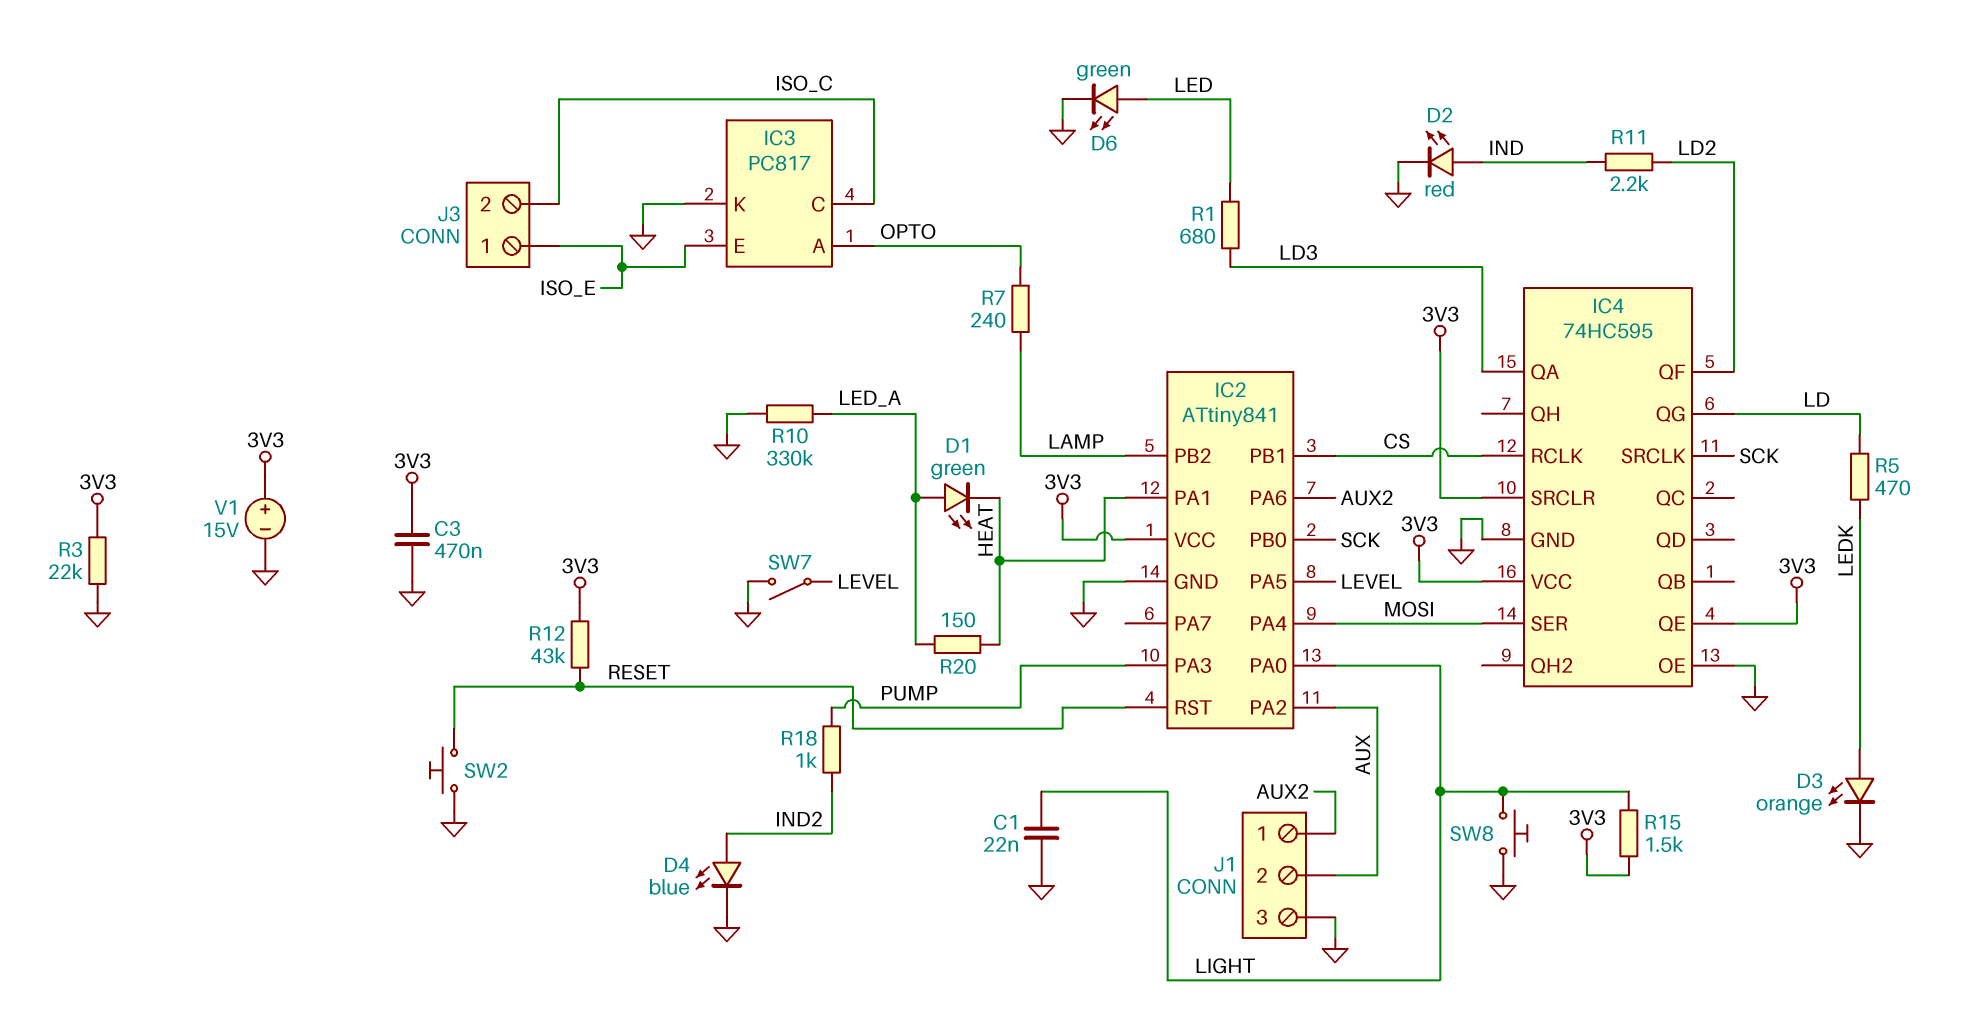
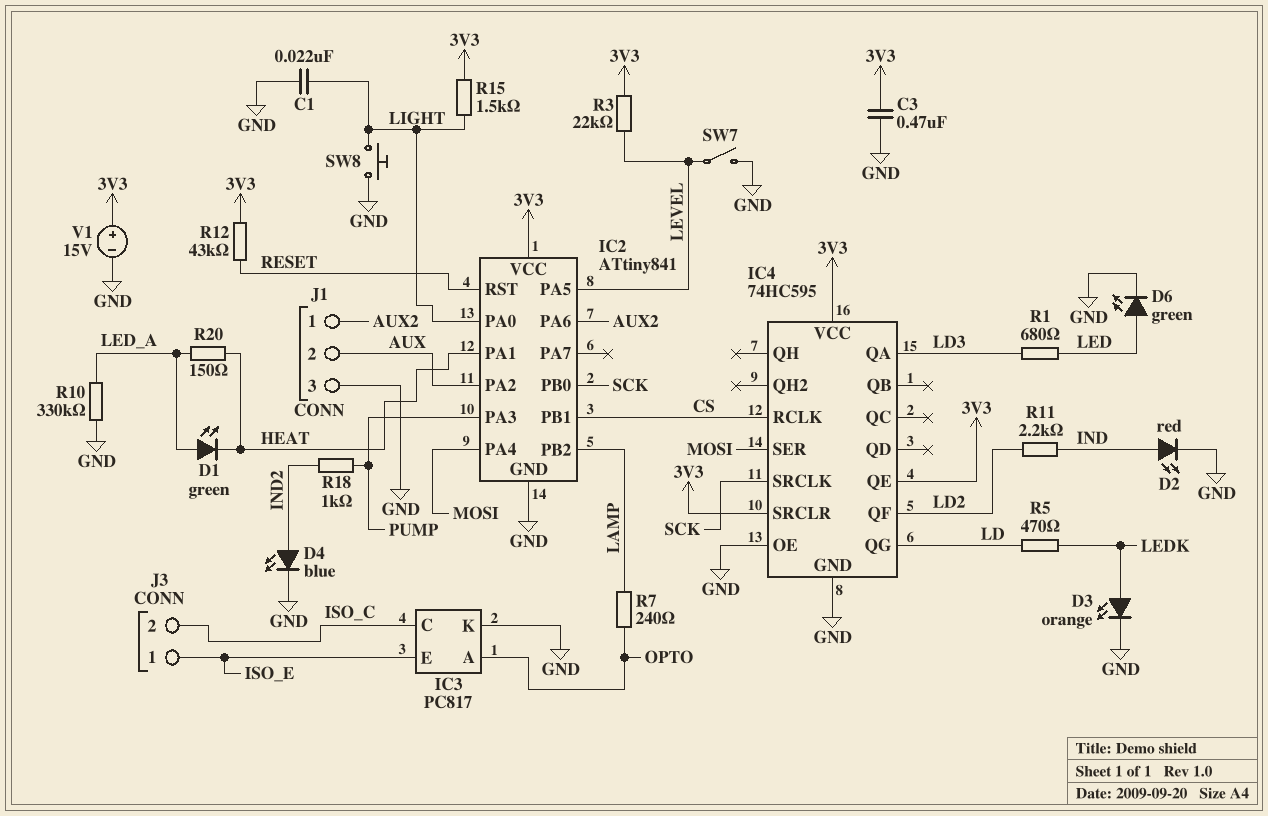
R3: 22k (3V3, GND) -> 22k (3V3, LEVEL)
SW2: button (GND, RESET) -> none

